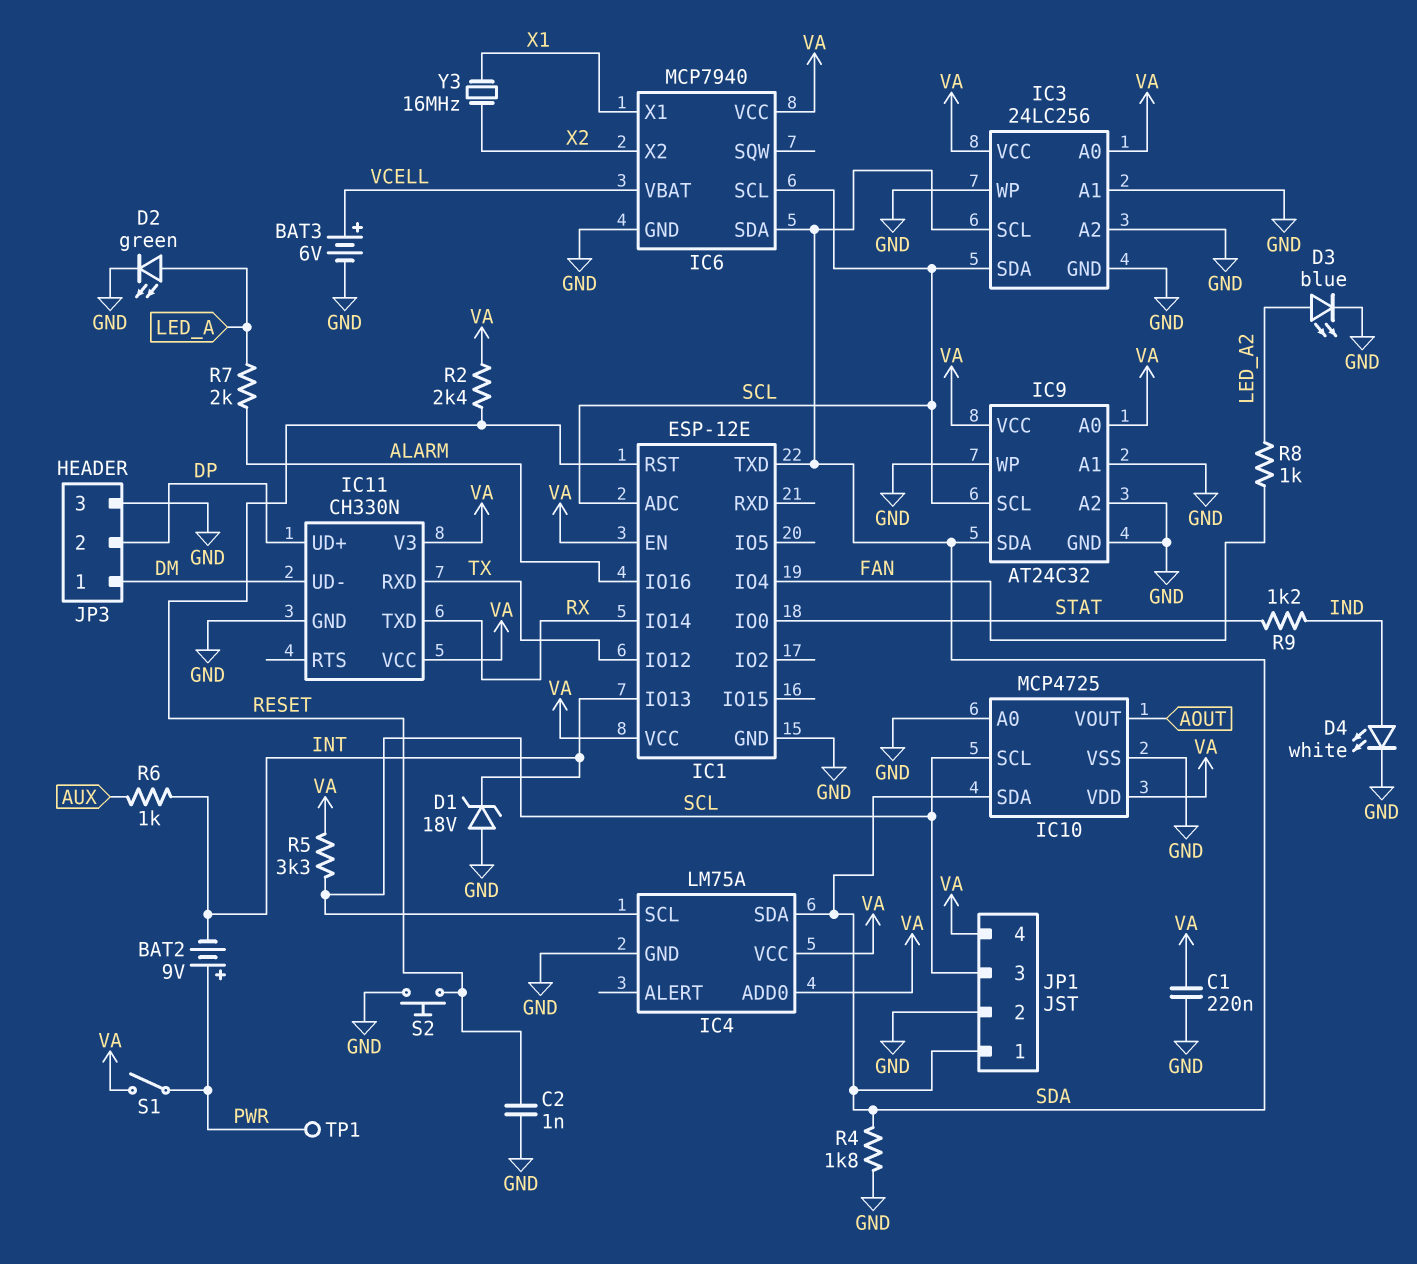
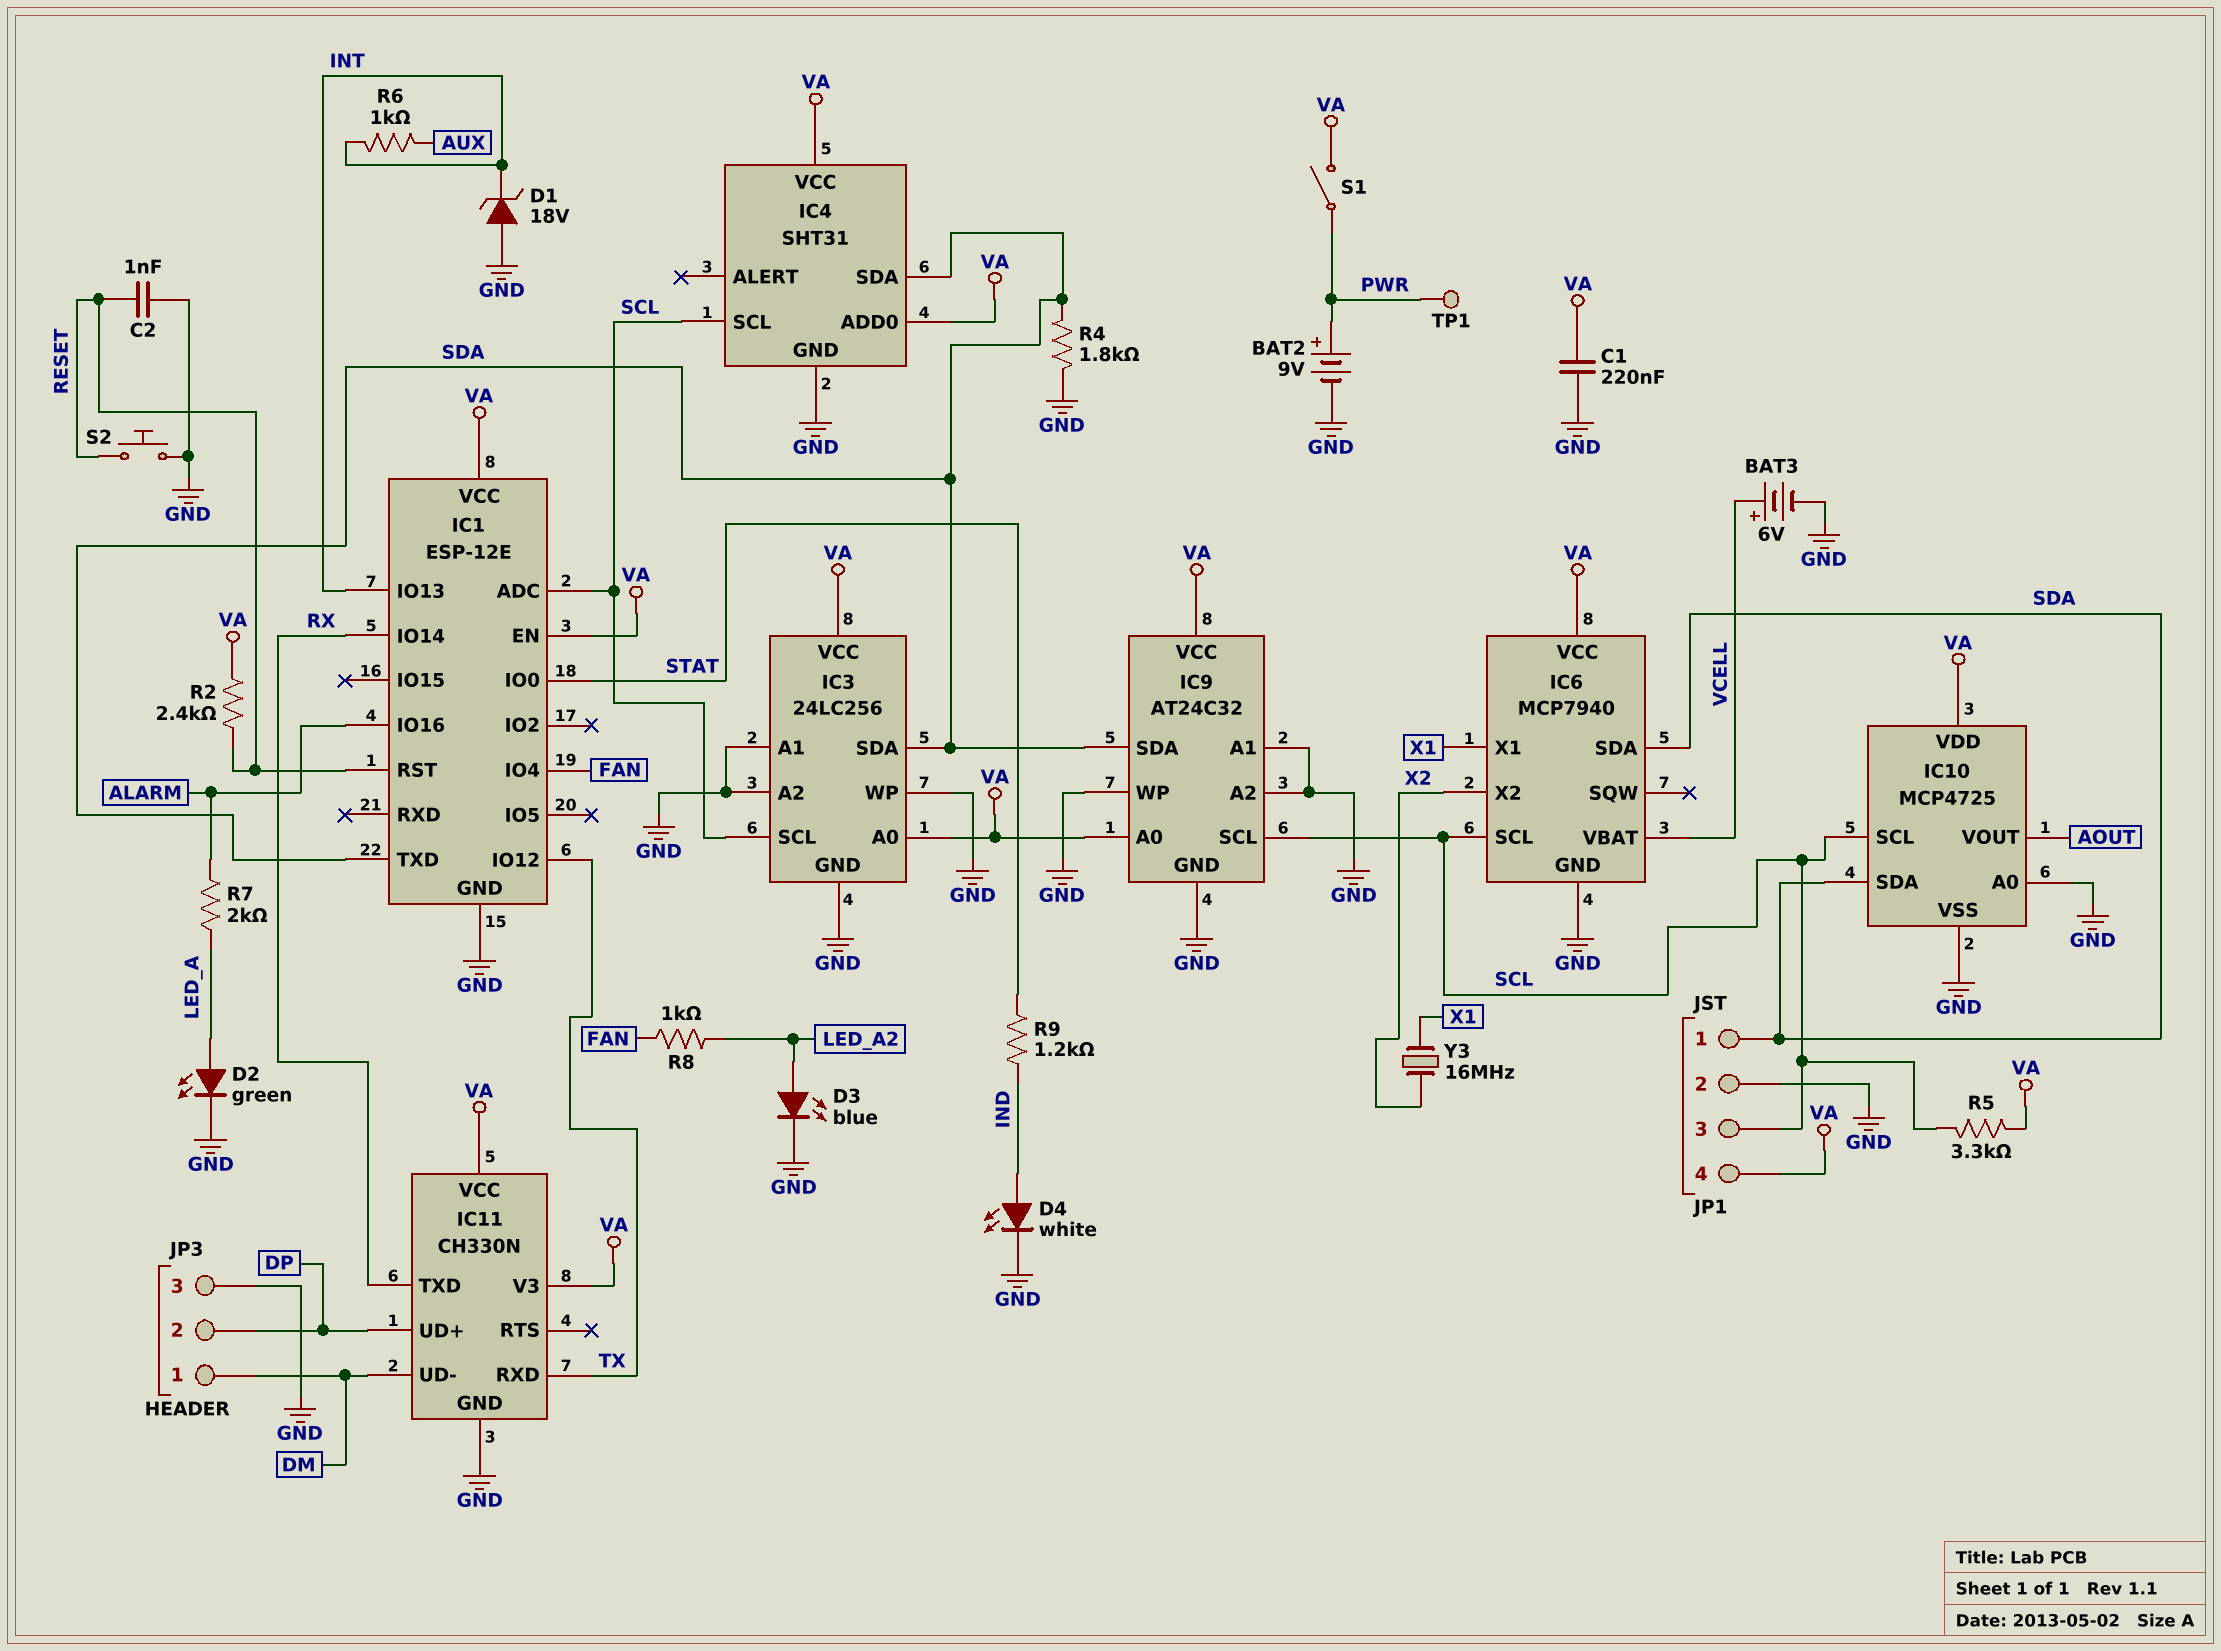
BAT2: 9V (plus PWR, minus INT) -> 9V (plus PWR, minus GND)
IC3 pin SCL: SDA -> SCL
IC3 pin SDA: SCL -> SDA
IC4: LM75A -> SHT31

